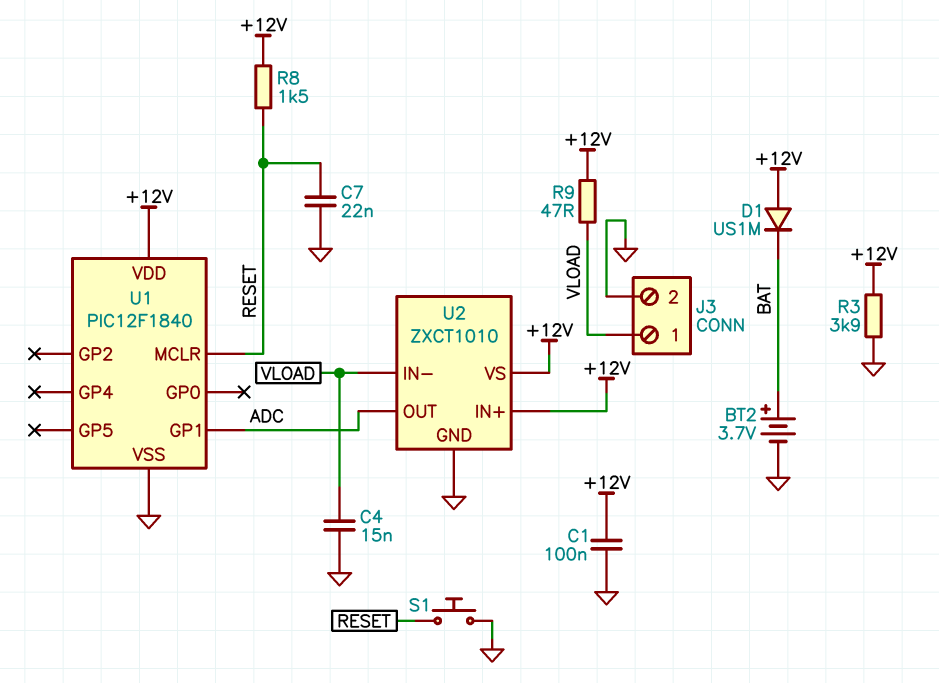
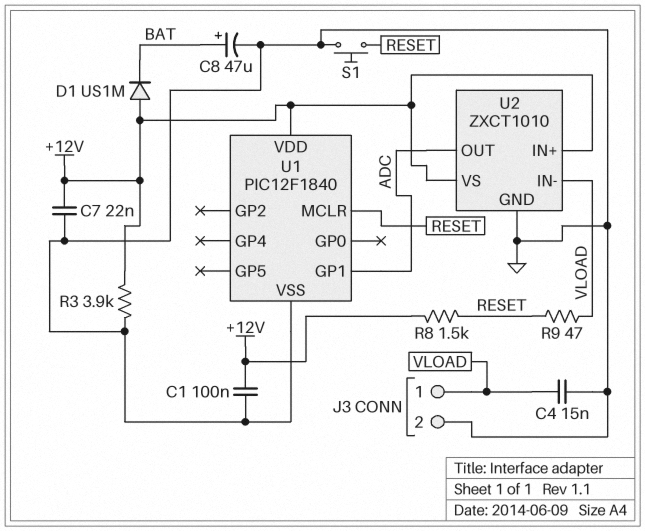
BT2: 3.7V (plus BAT, minus GND) -> none
C7: 22nF (GND, RESET) -> 22nF (+12V, GND)
C8: none -> 47uF (plus BAT, minus GND)
R9: 47 (+12V, VLOAD) -> 47 (RESET, VLOAD)

